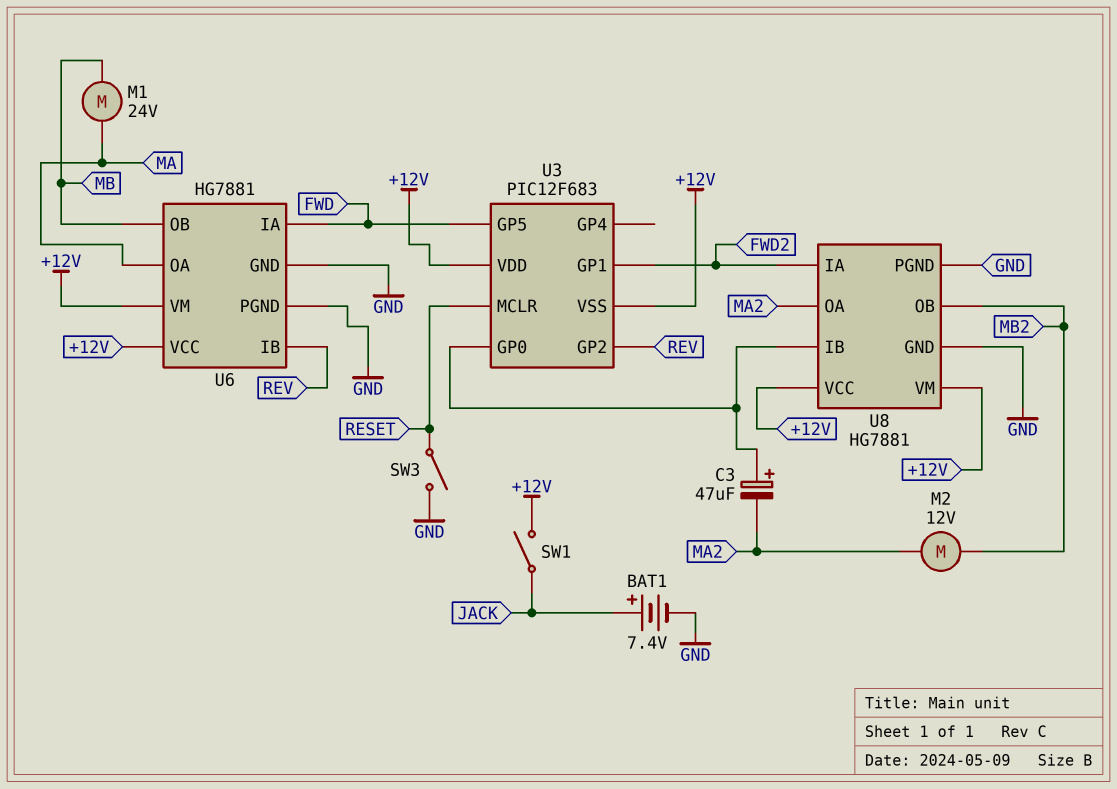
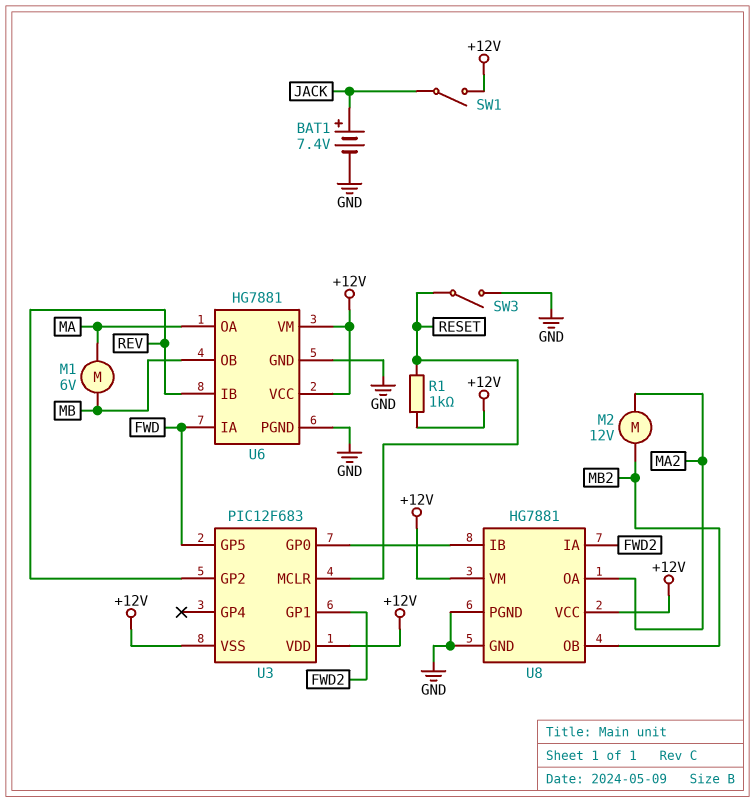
C3: 47uF (plus U3/GP0, minus MA2) -> none
M1: motor 24V (MA, MB) -> motor 6V (MA, MB)
R1: none -> 1k (+12V, RESET)

